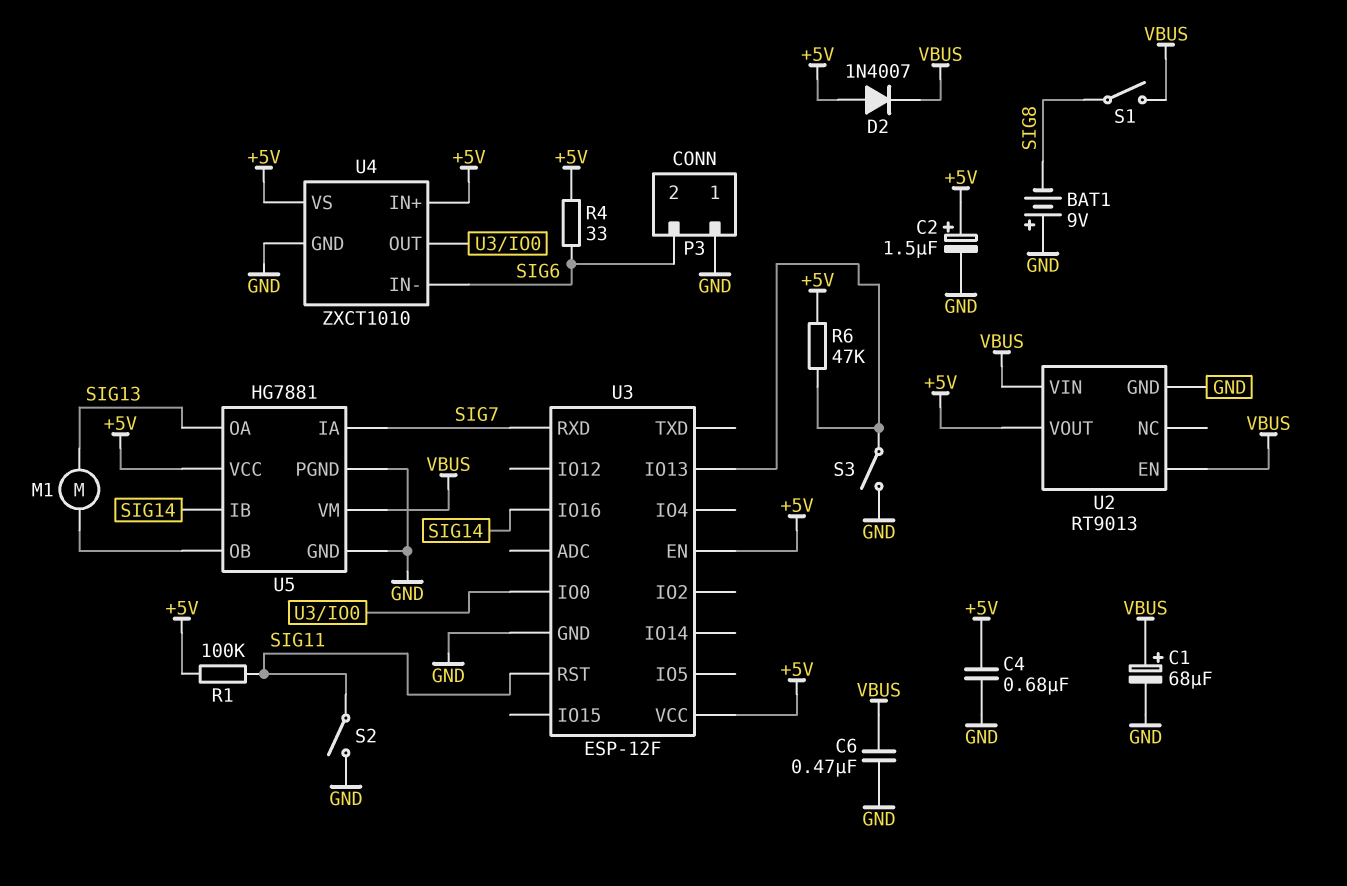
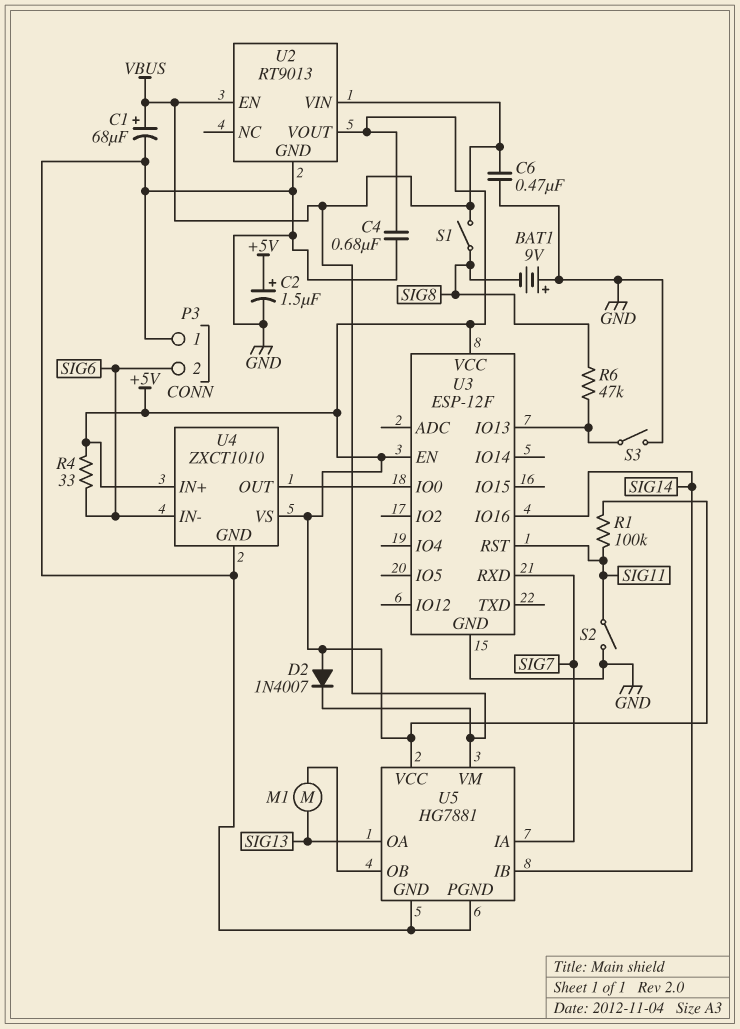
R6: 47k (+5V, U3/IO13) -> 47k (SIG8, U3/IO13)

